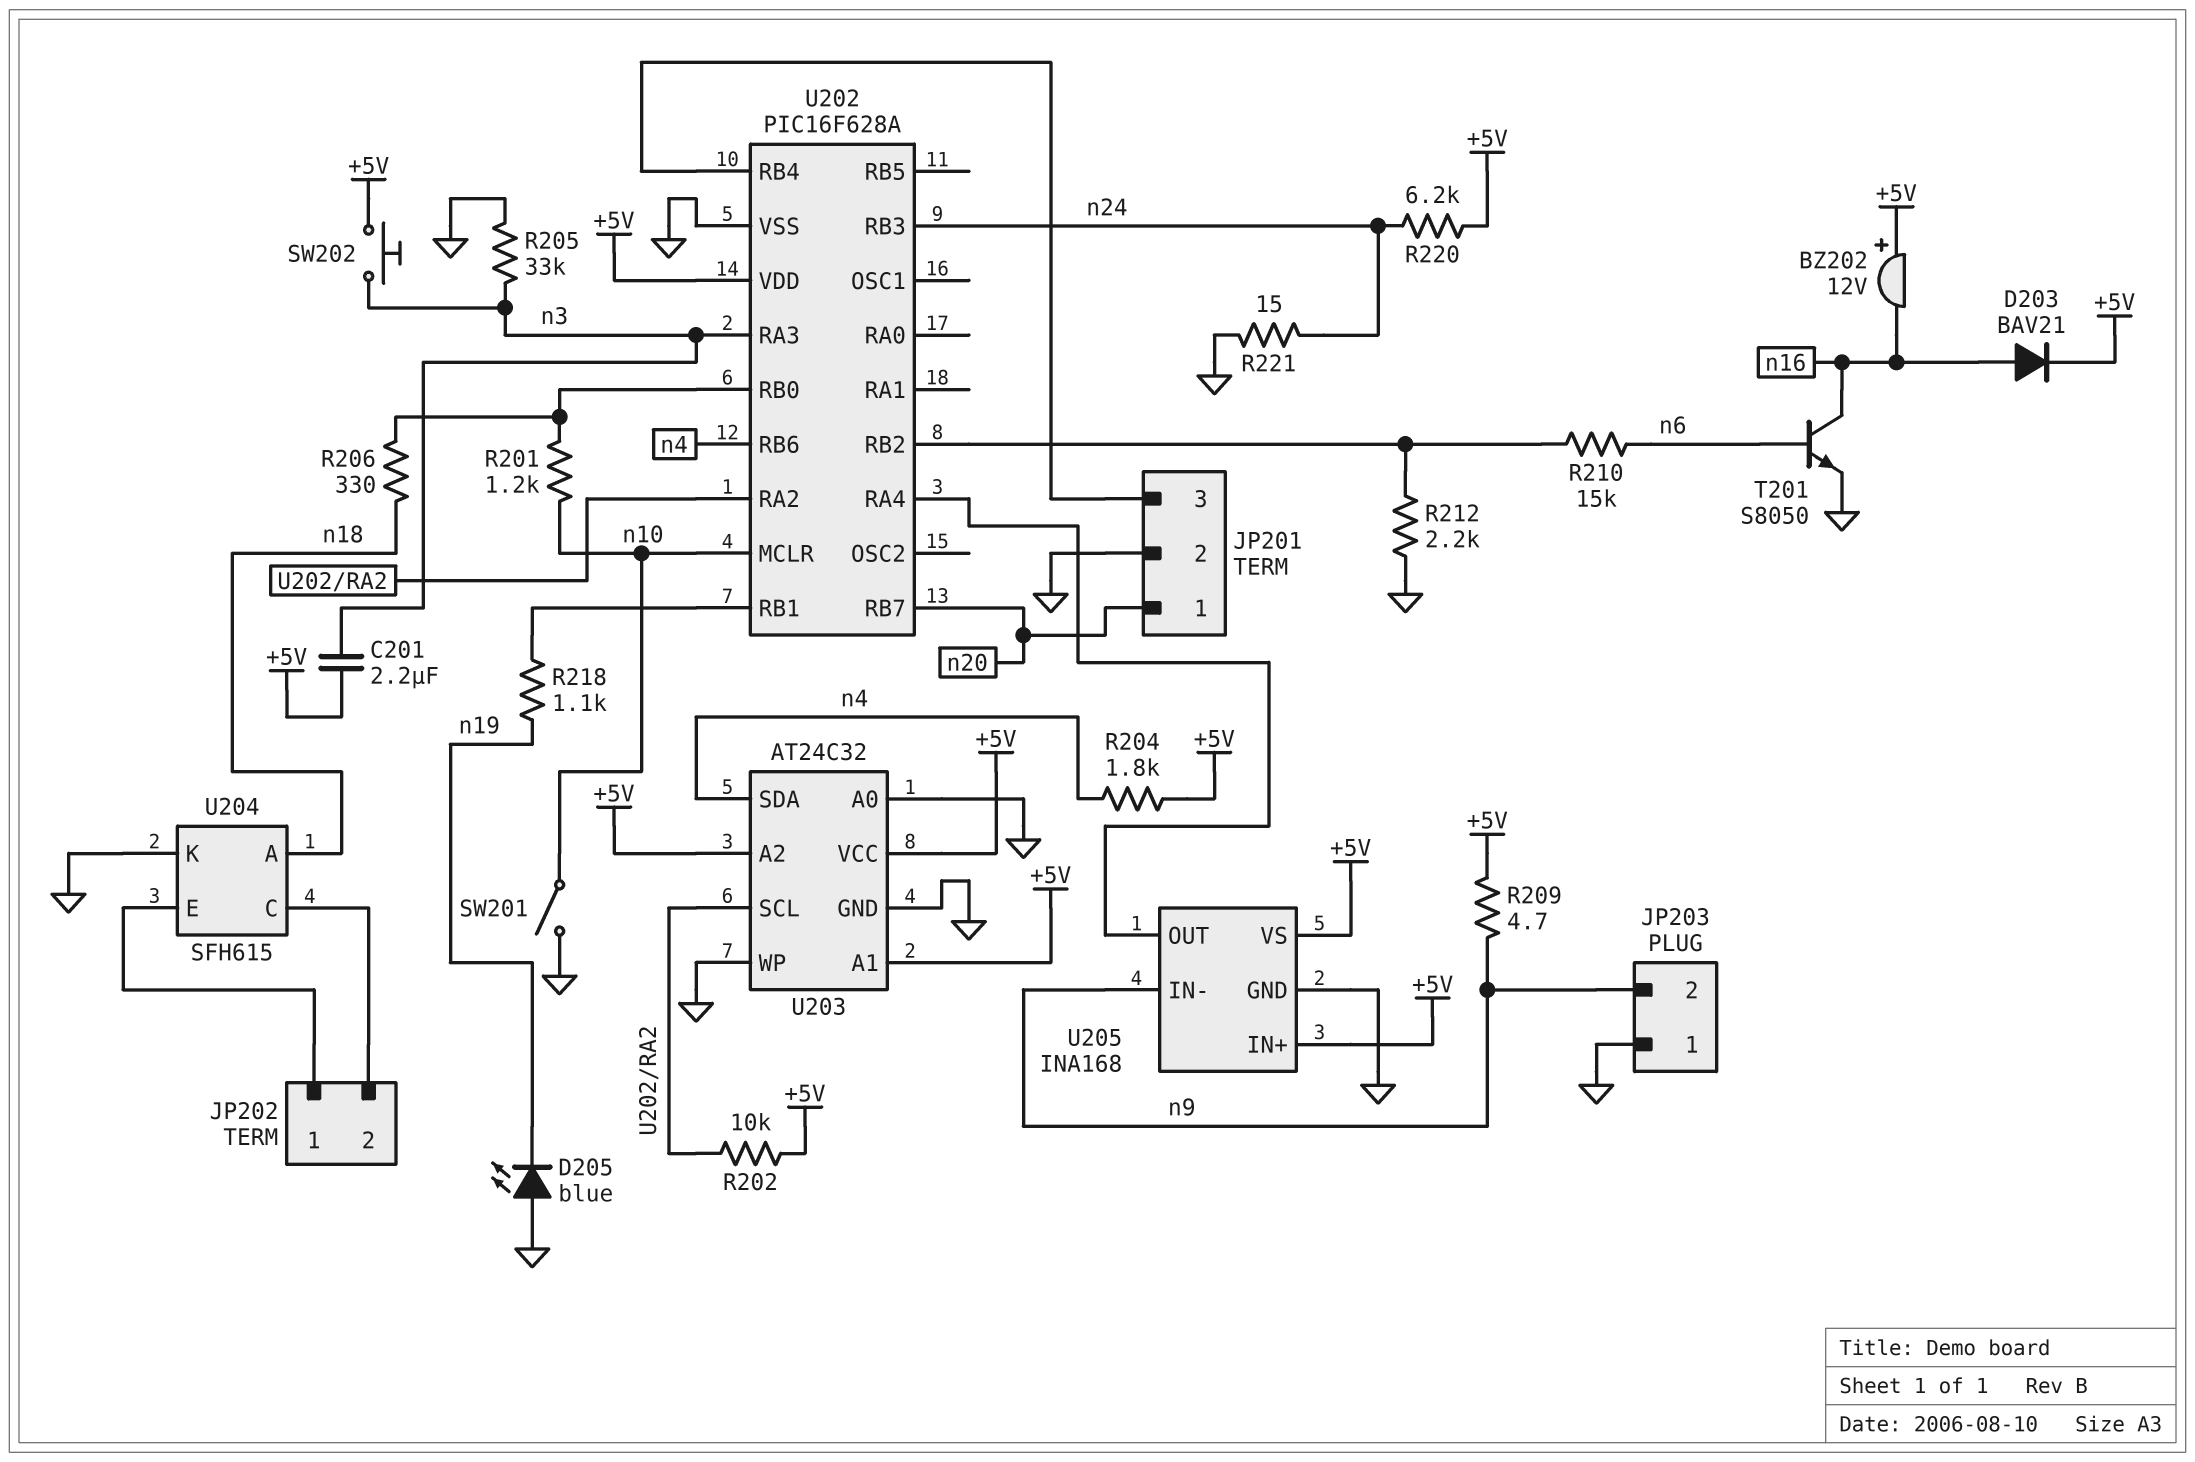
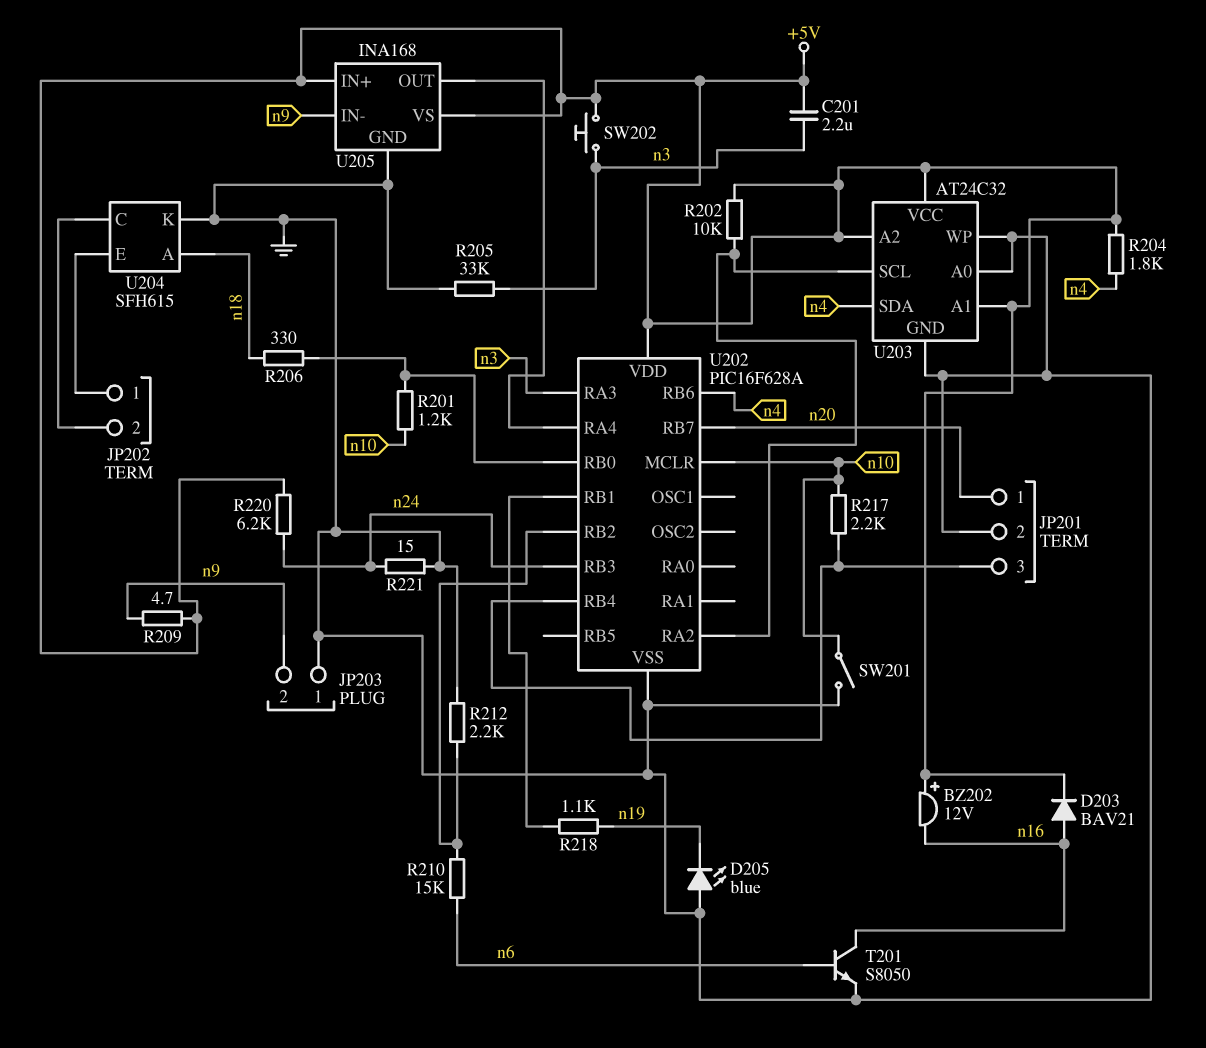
R217: none -> 2.2k (JP201/3, n10)

